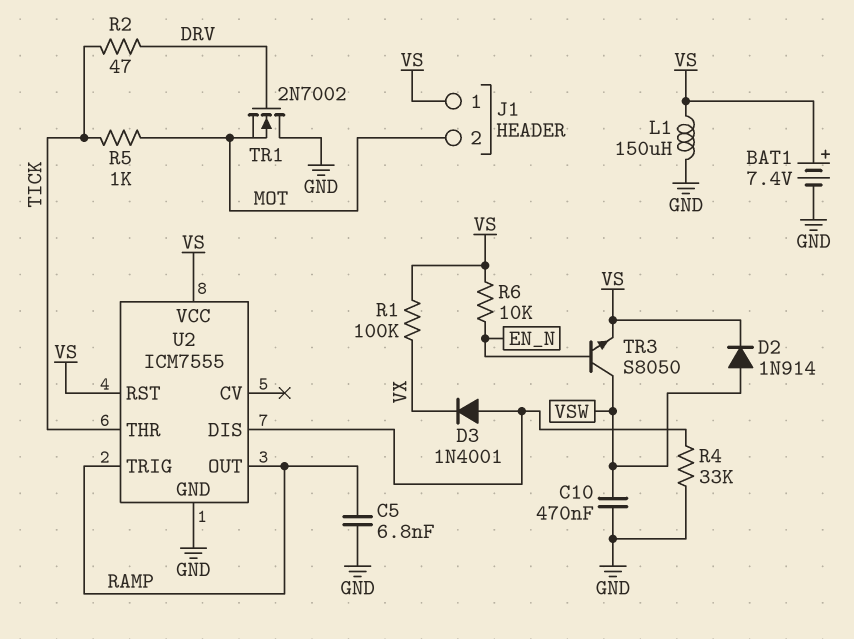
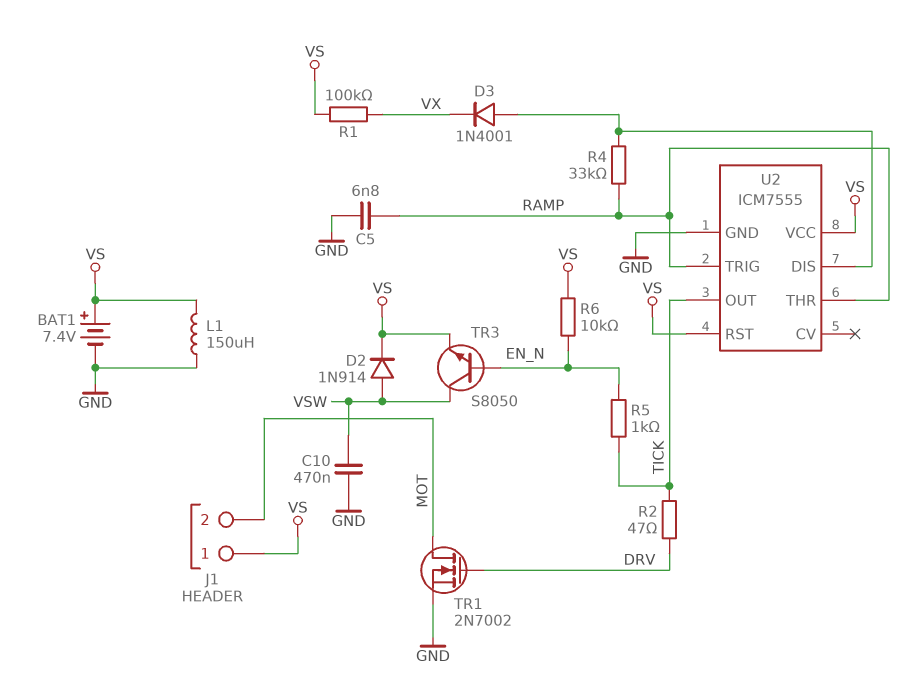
R4: 33k (GND, U2/DIS) -> 33k (RAMP, U2/DIS)
R5: 1k (MOT, TICK) -> 1k (EN_N, TICK)
TR1: NMOS 2N7002 (G DRV, D GND, S MOT) -> NMOS 2N7002 (G DRV, D MOT, S GND)
U2 pin OUT: RAMP -> TICK
U2 pin THR: TICK -> RAMP

